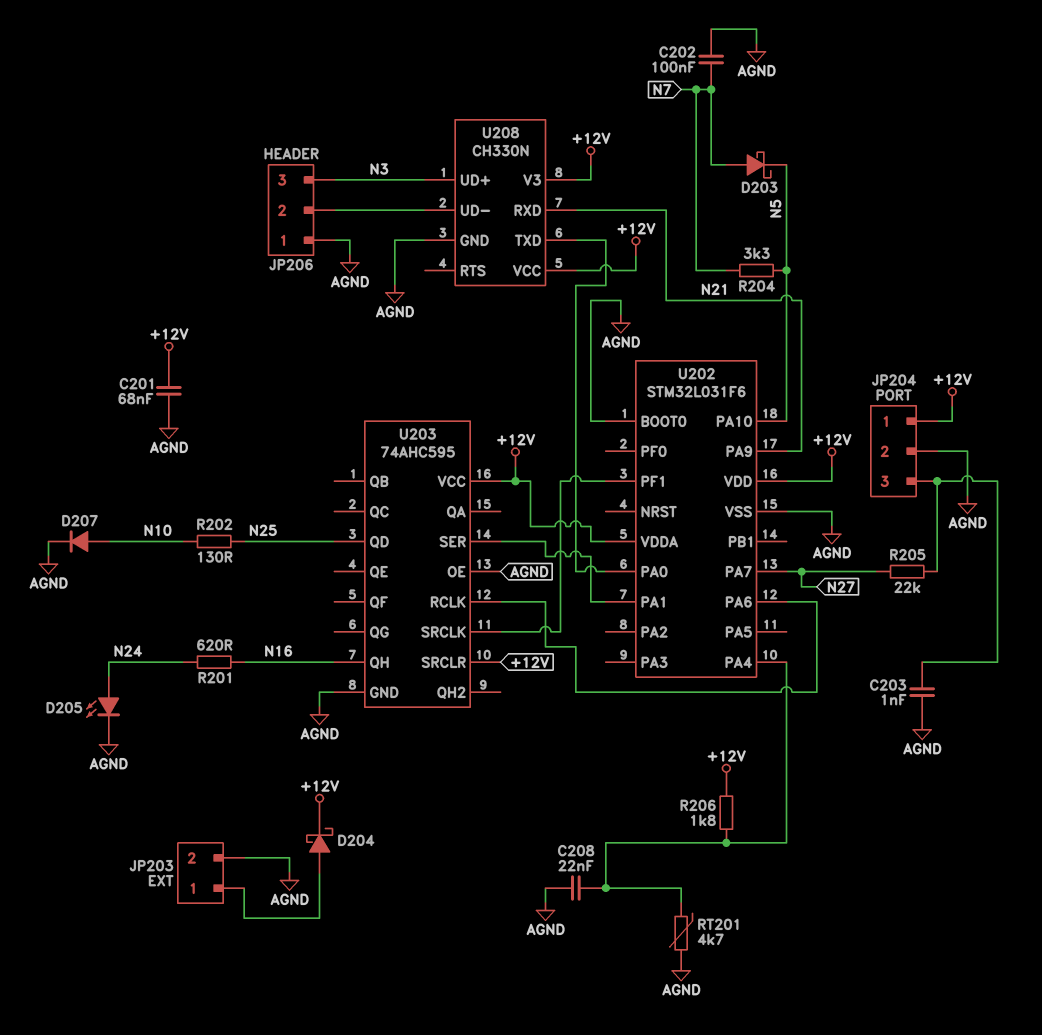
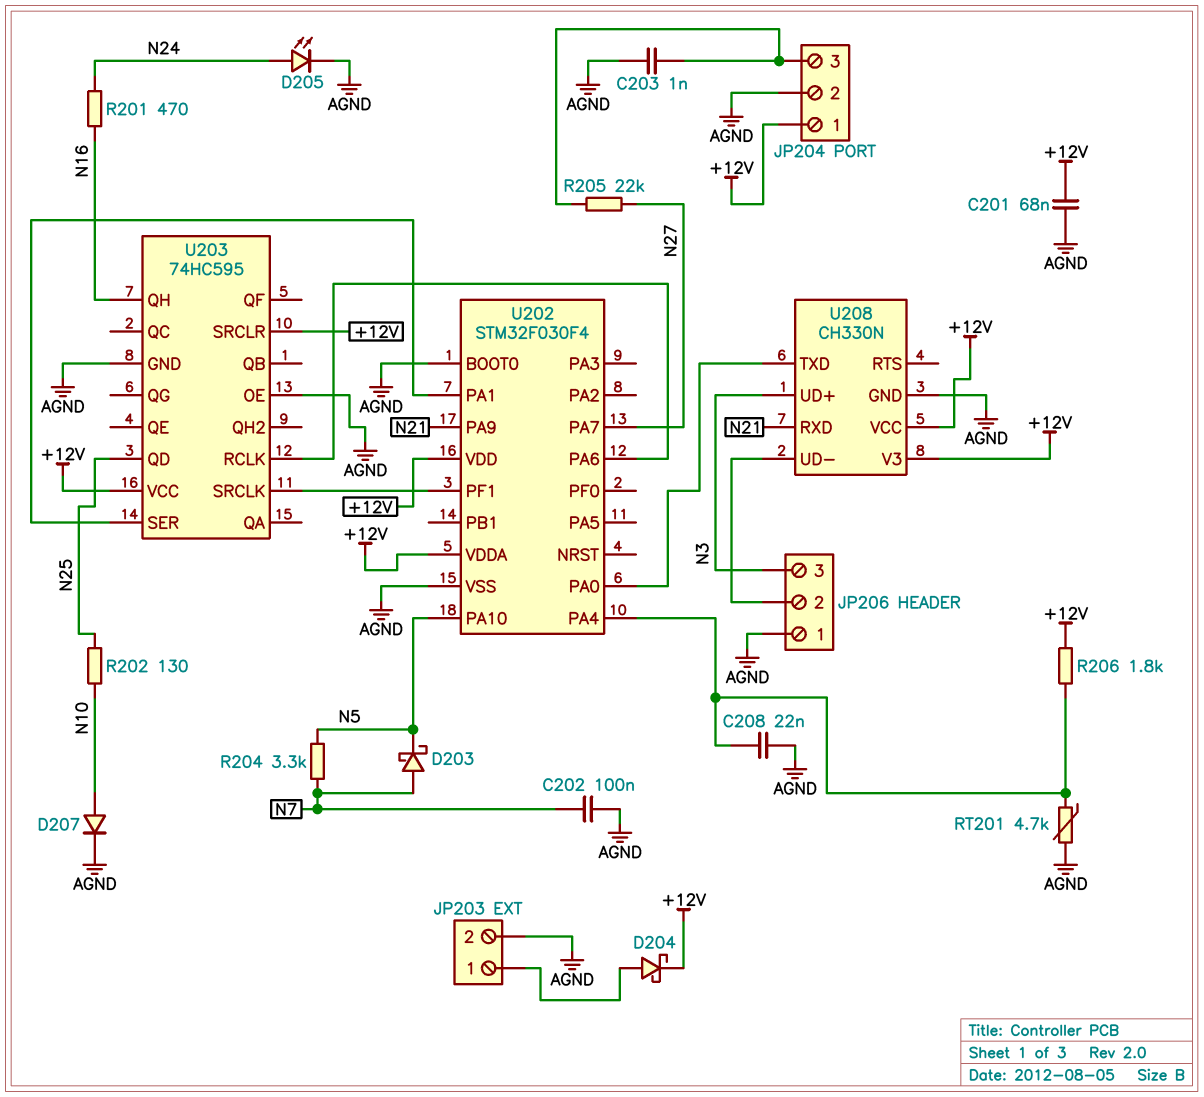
R201: 620 (N16, N24) -> 470 (N16, N24)
U202: STM32L031F6 -> STM32F030F4
U203: 74AHC595 -> 74HC595

